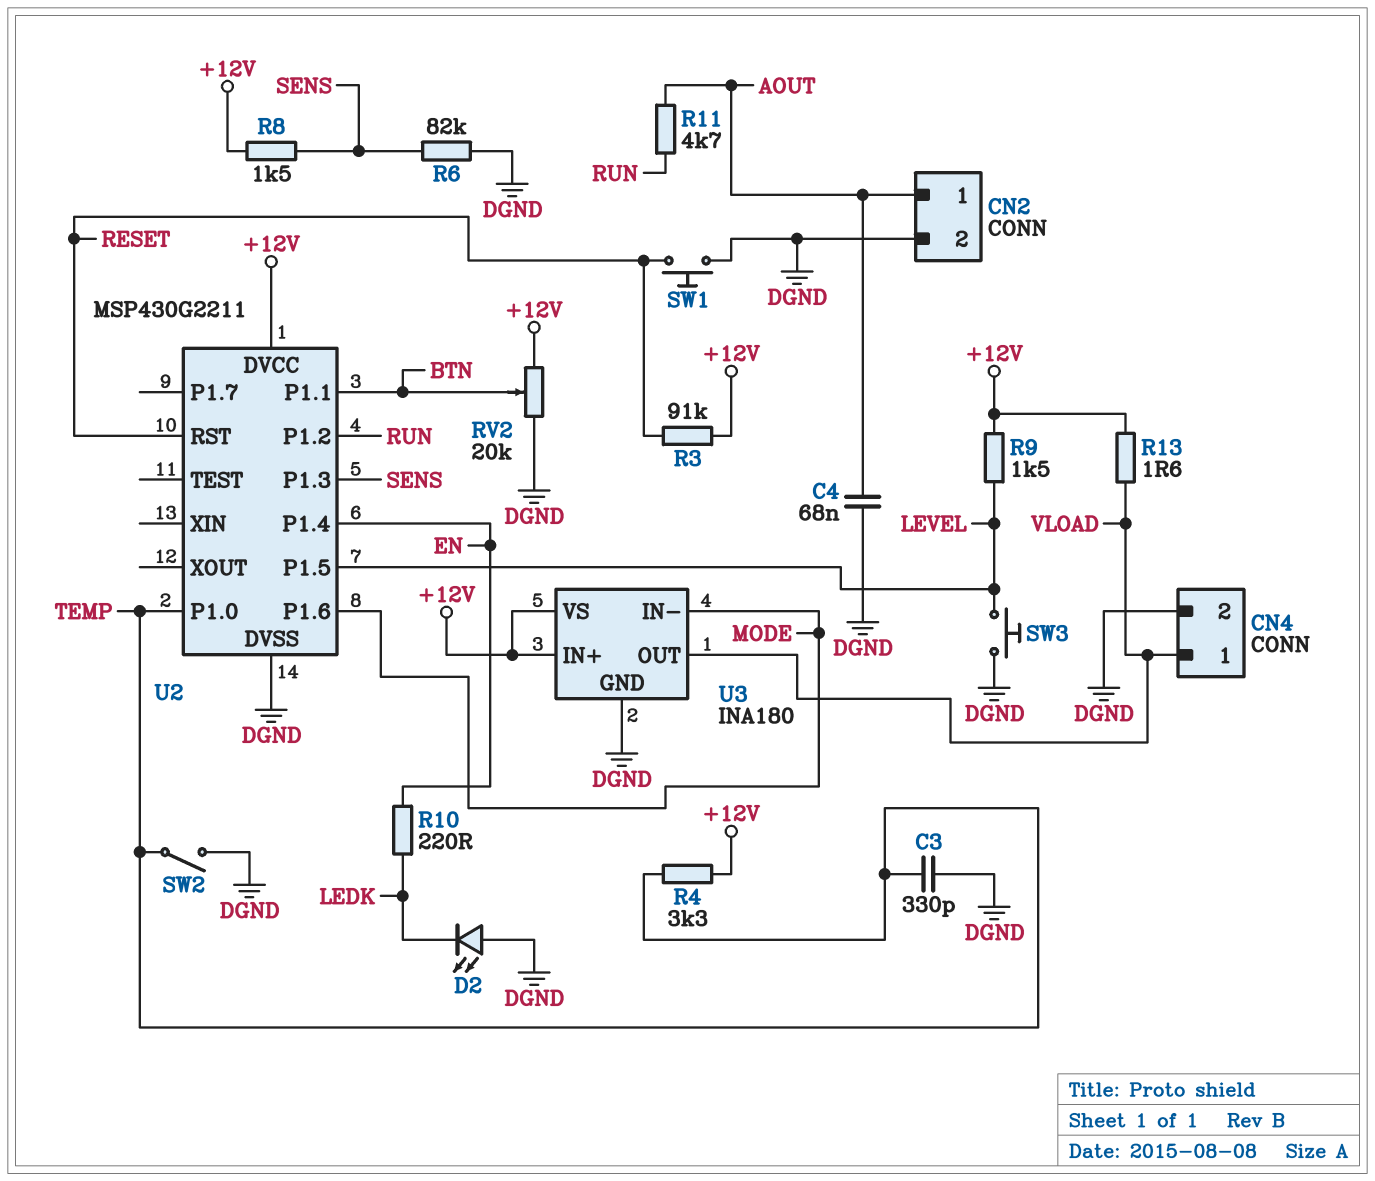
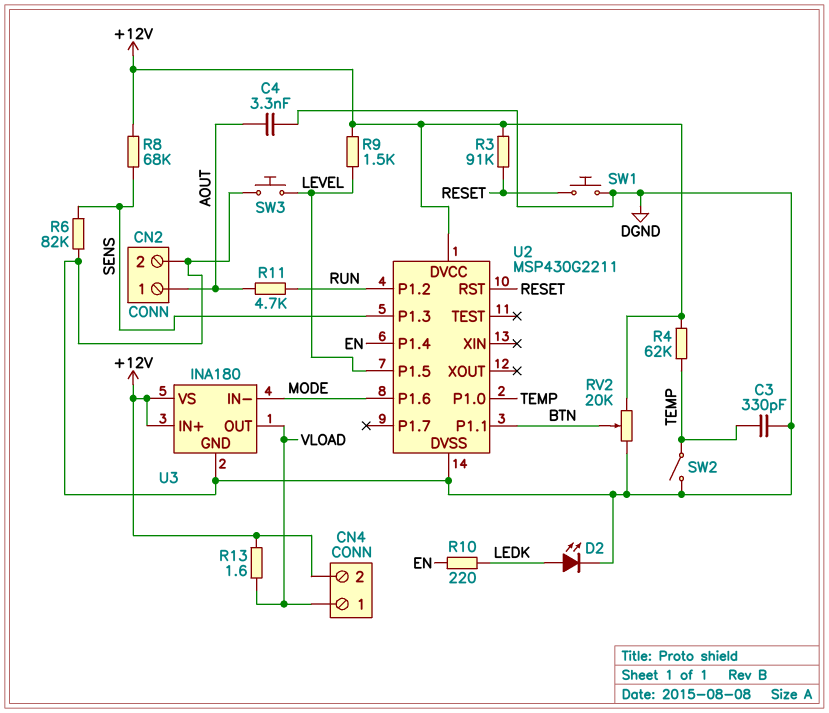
C4: 68nF (AOUT, DGND) -> 3.3nF (AOUT, DGND)
CN4 pin 2: DGND -> +12V
D2: LED (A DGND, K LEDK) -> LED (A LEDK, K DGND)
R4: 3.3k (+12V, TEMP) -> 62k (+12V, TEMP)
R8: 1.5k (+12V, SENS) -> 68k (+12V, SENS)

